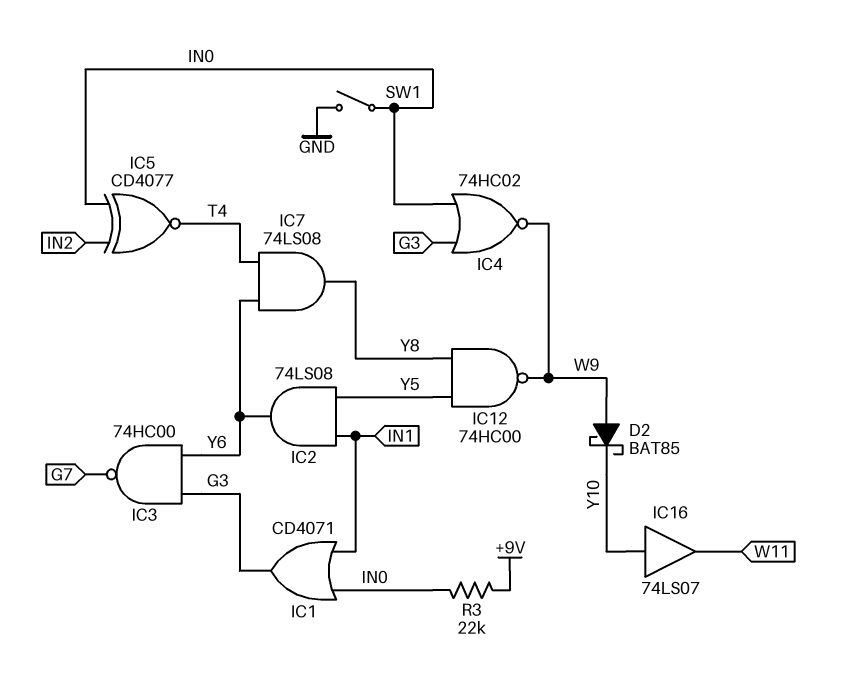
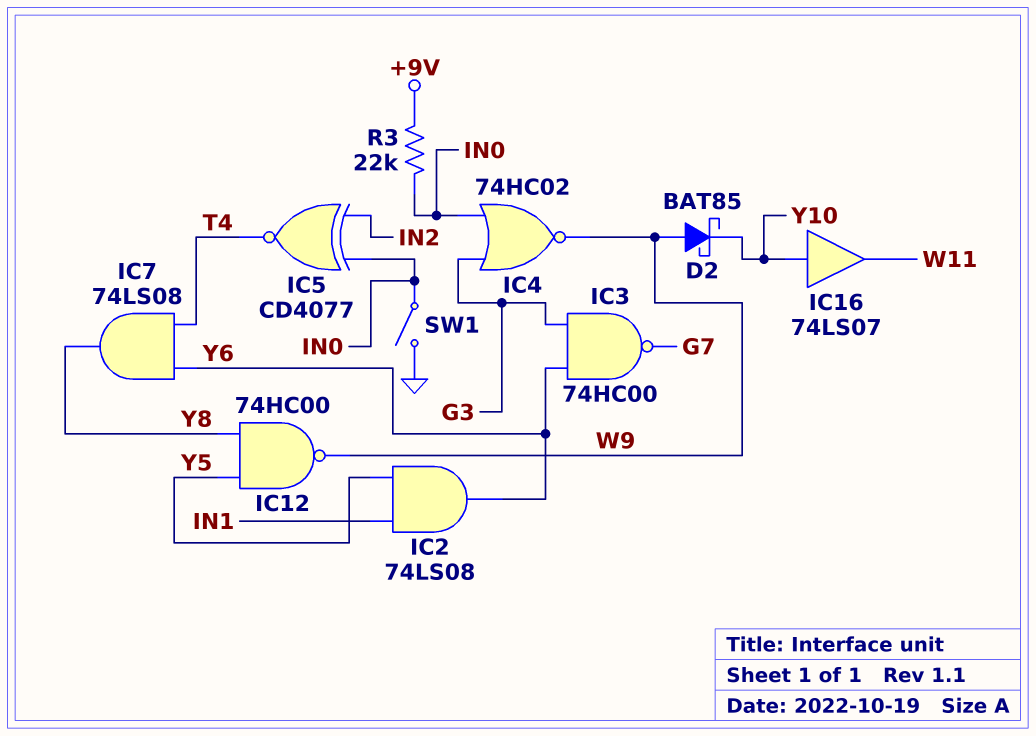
IC1: OR CD4071 (in IN0, in IN1, out G3) -> none

